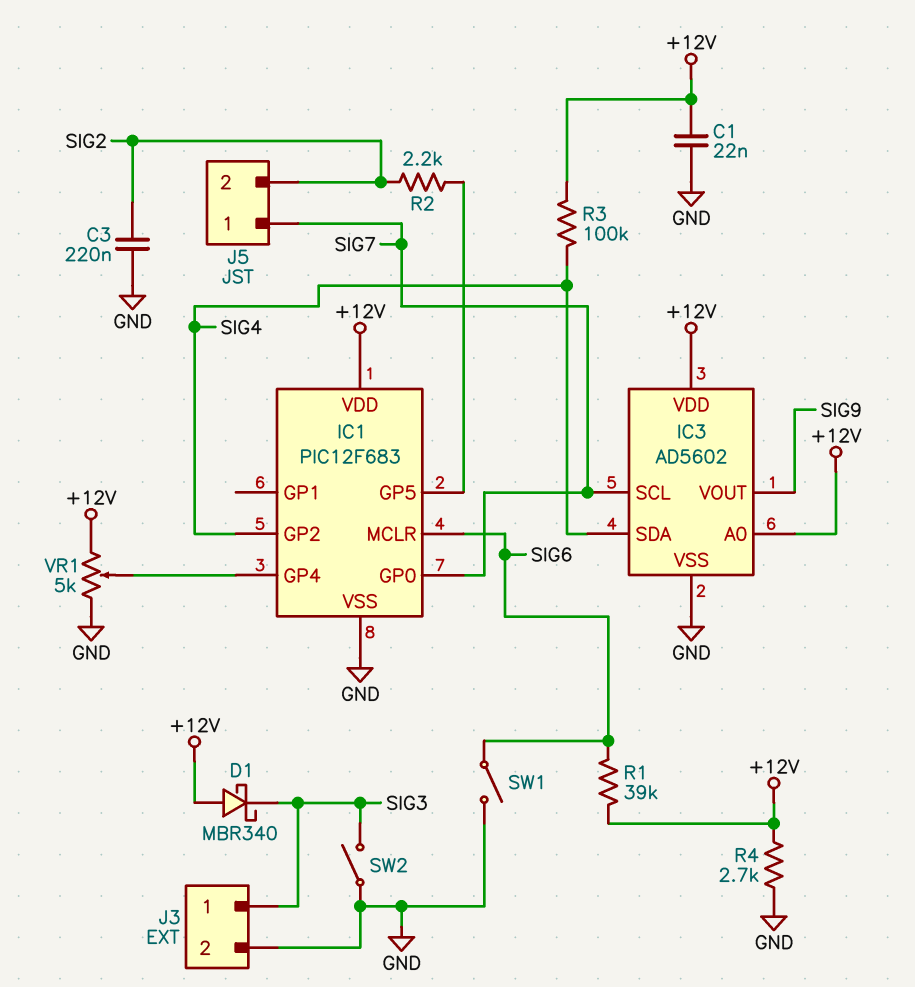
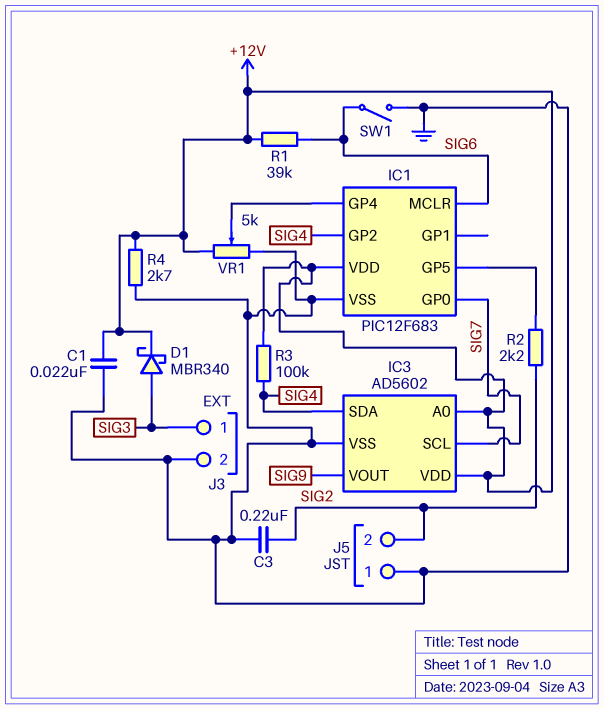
D1: schottky MBR340 (A +12V, K SIG3) -> schottky MBR340 (A SIG3, K +12V)
J5 pin 1: SIG7 -> GND
SW2: switch (GND, SIG3) -> none

